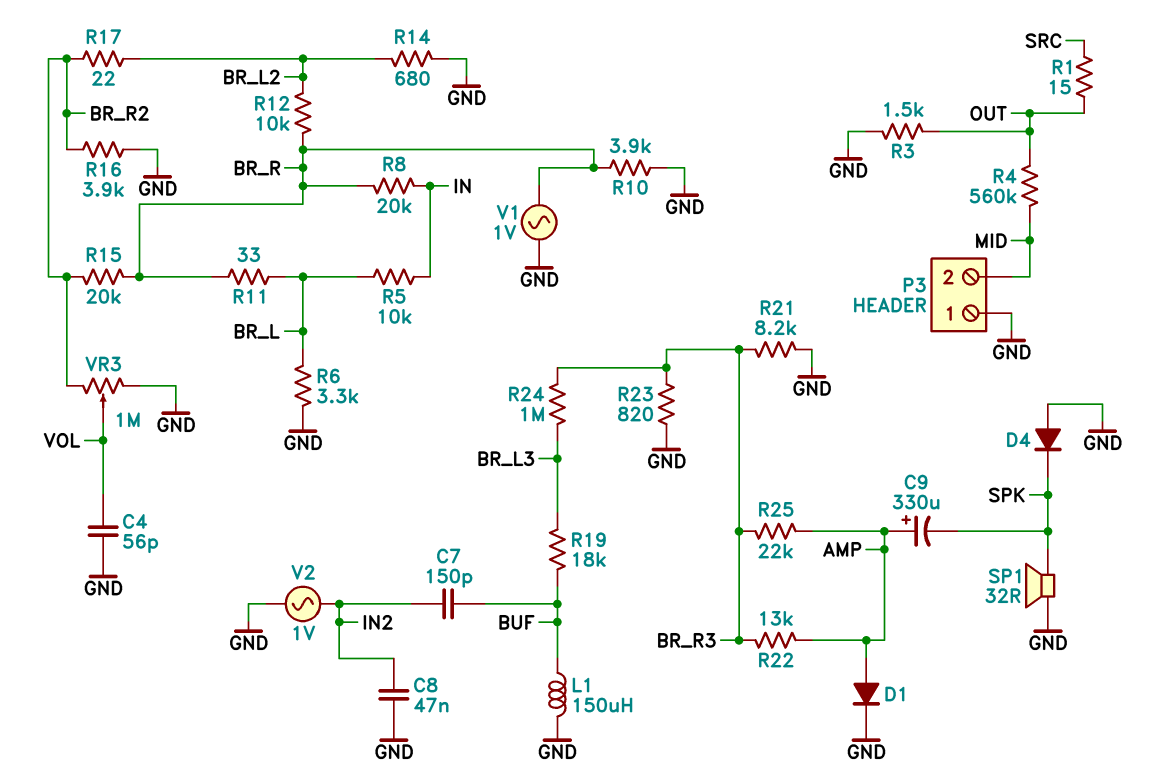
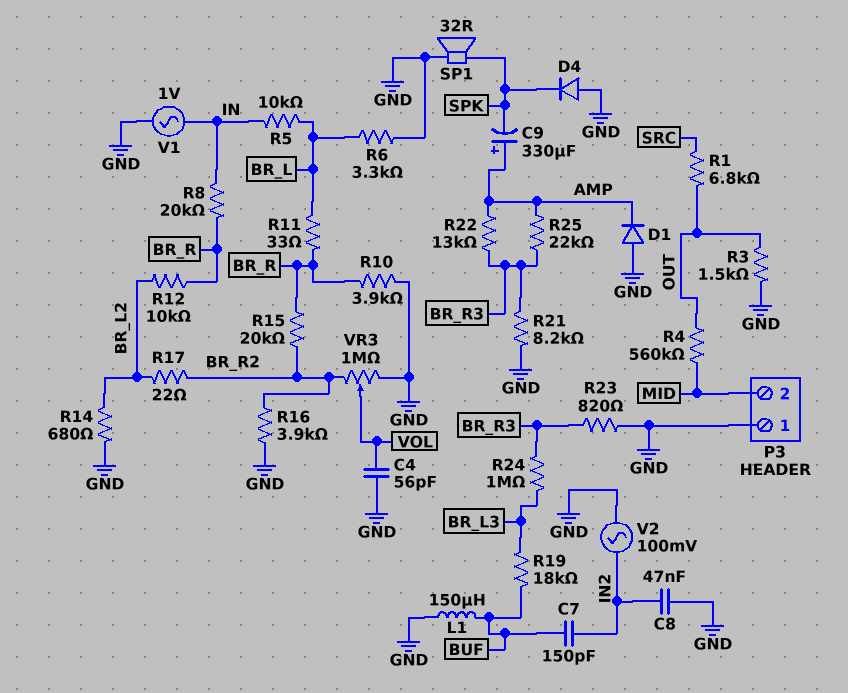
D1: diode (A AMP, K GND) -> diode (A GND, K AMP)
R1: 15 (OUT, SRC) -> 6.8k (OUT, SRC)
V1: AC 1V (BR_R, GND) -> AC 1V (GND, IN)
V2: AC 1V (GND, IN2) -> AC 100mV (GND, IN2)

